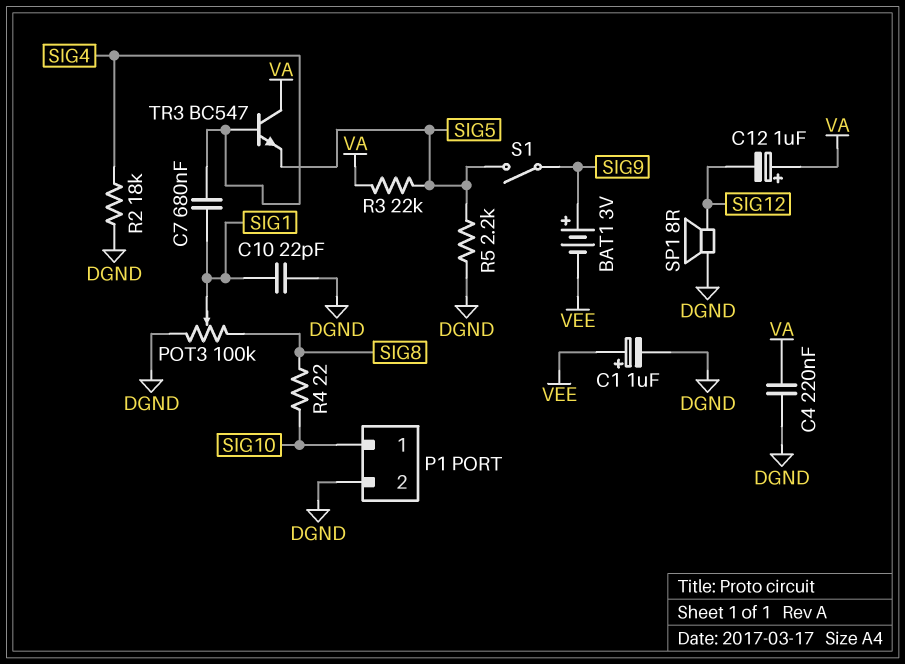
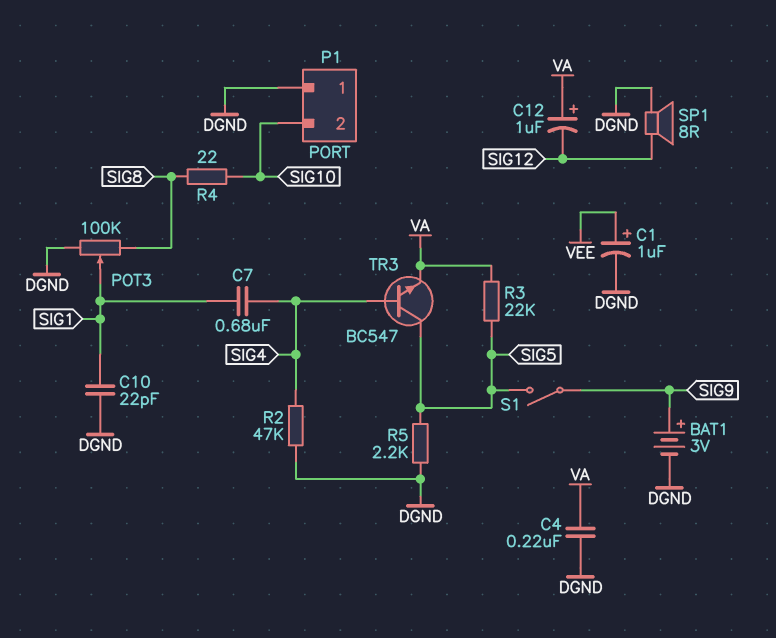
BAT1: 3V (plus SIG9, minus VEE) -> 3V (plus SIG9, minus DGND)
P1 pin 1: SIG10 -> DGND
P1 pin 2: DGND -> SIG10
R2: 18k (DGND, SIG4) -> 47k (DGND, SIG4)
TR3: NPN BC547 (B SIG4, C VA, E SIG5) -> NPN BC547 (B SIG4, C SIG5, E VA)

